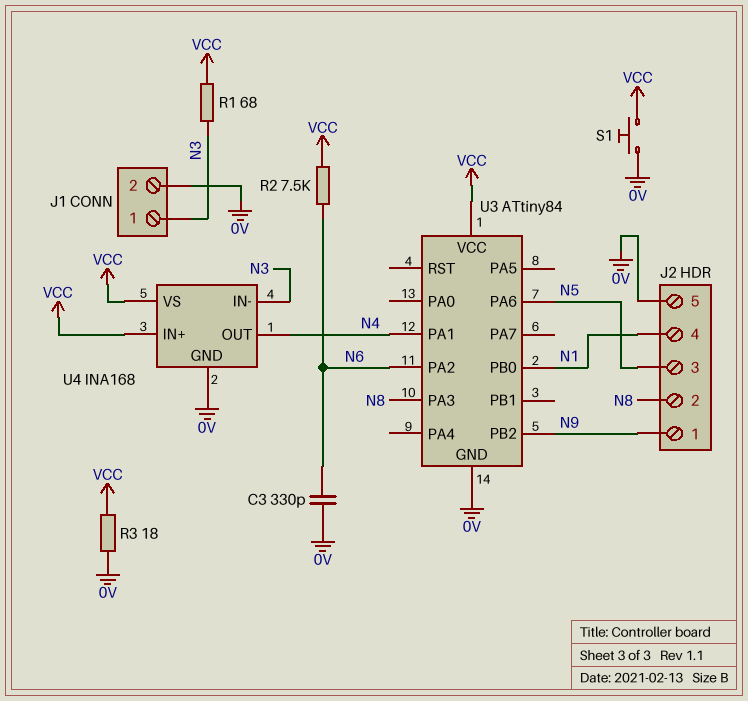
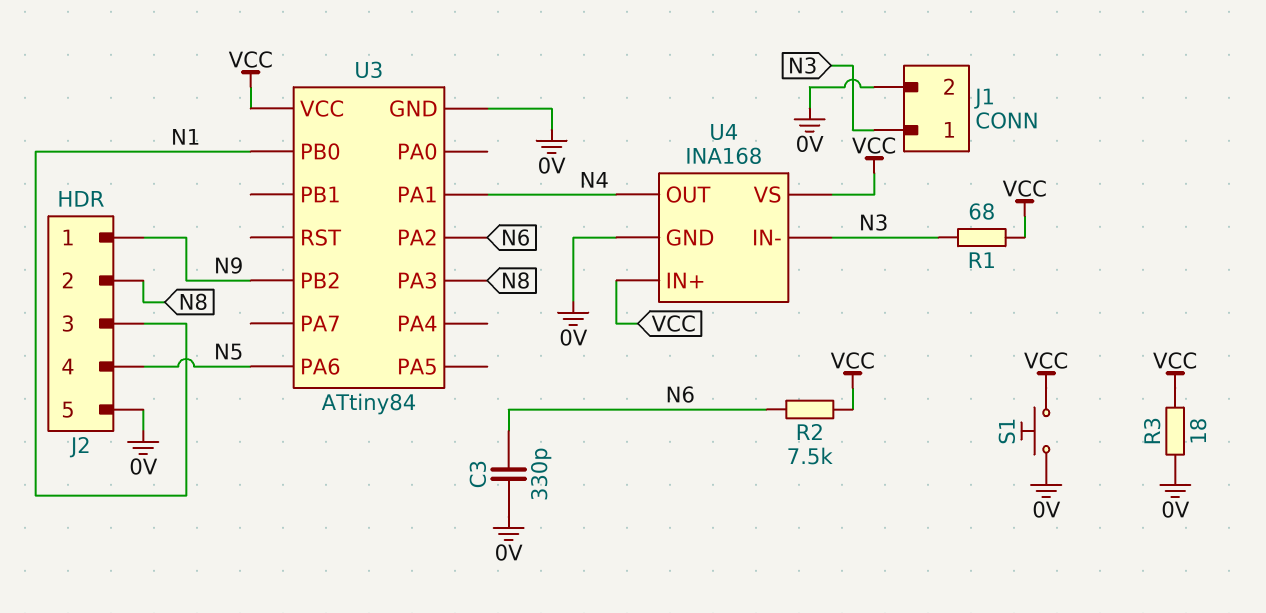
J2 pin 3: N5 -> N1
J2 pin 4: N1 -> N5

